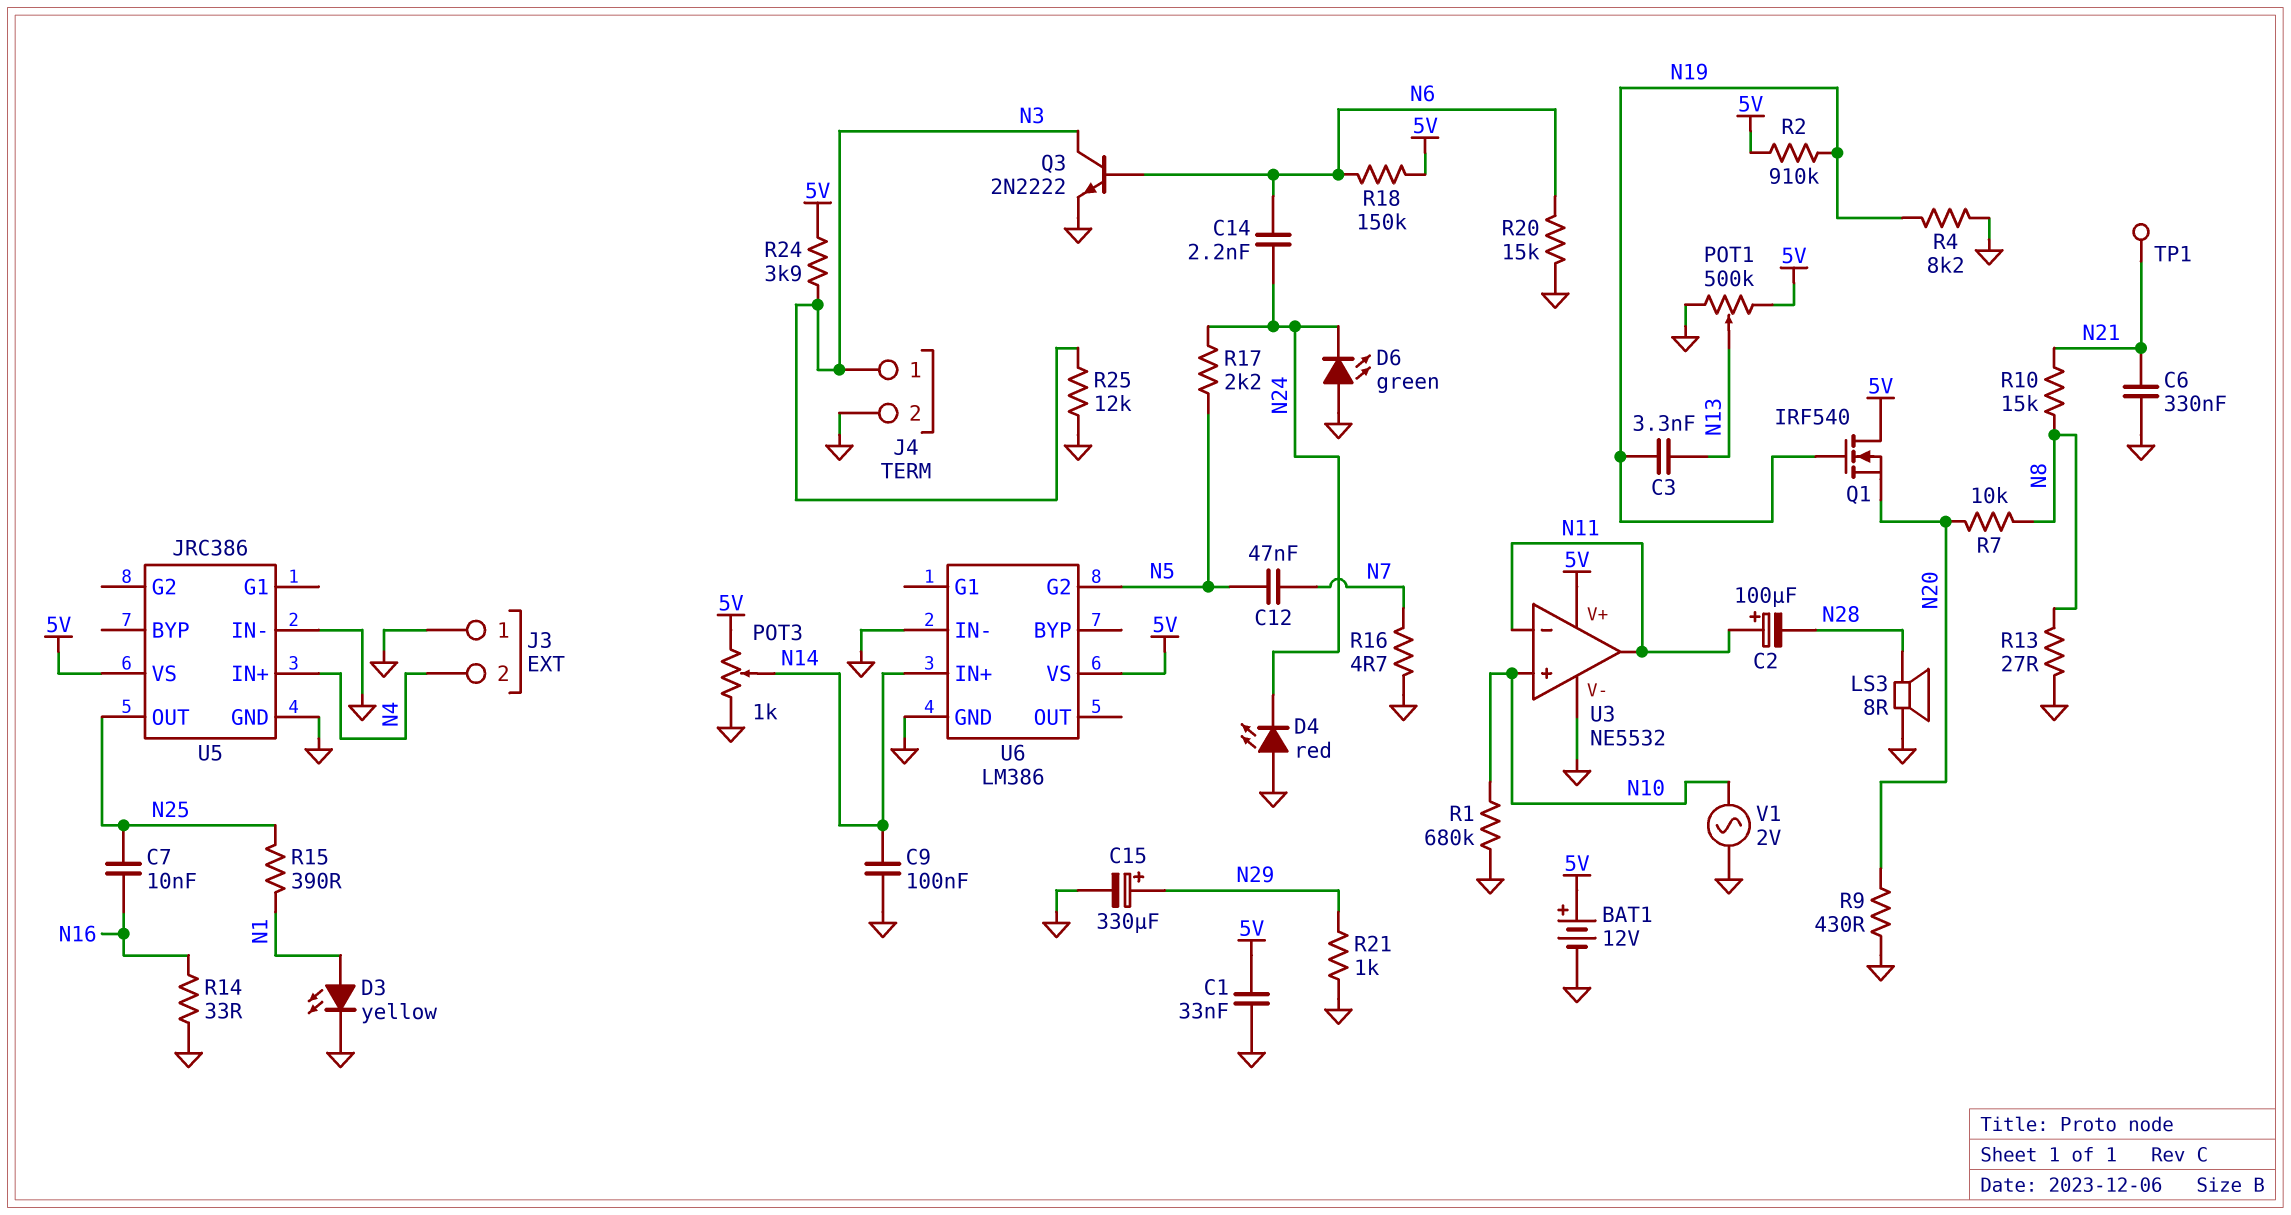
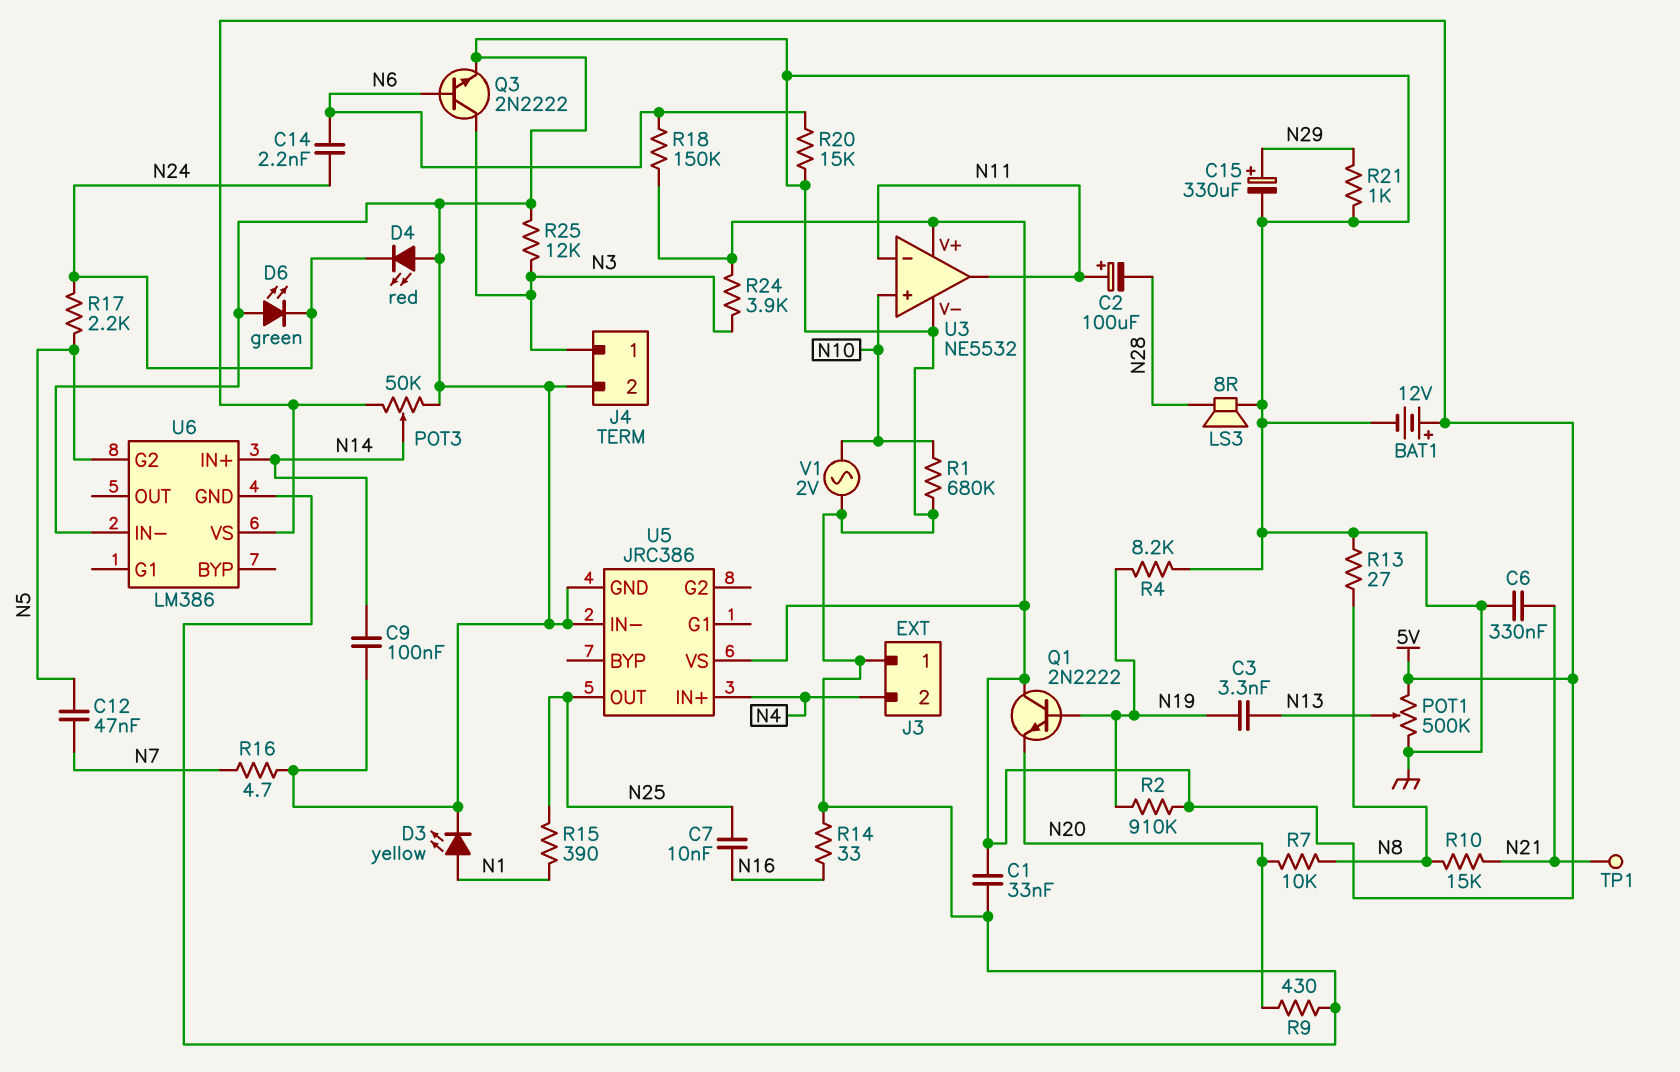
POT3: 1k (5V, GND, wiper N14) -> 50k (5V, GND, wiper N14)
Q1: NMOS IRF540 (G N19, D 5V, S N20) -> NPN 2N2222 (B N19, C 5V, E N20)

